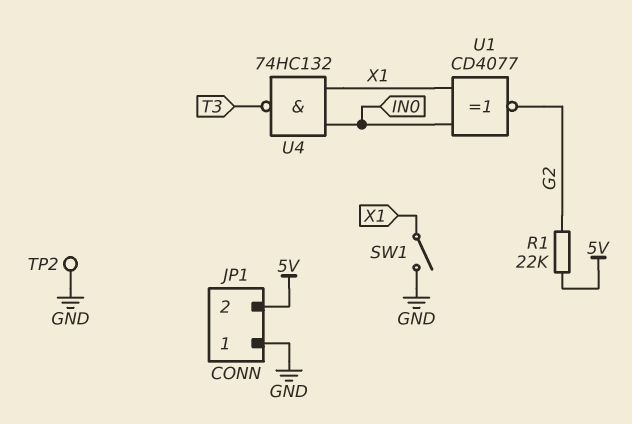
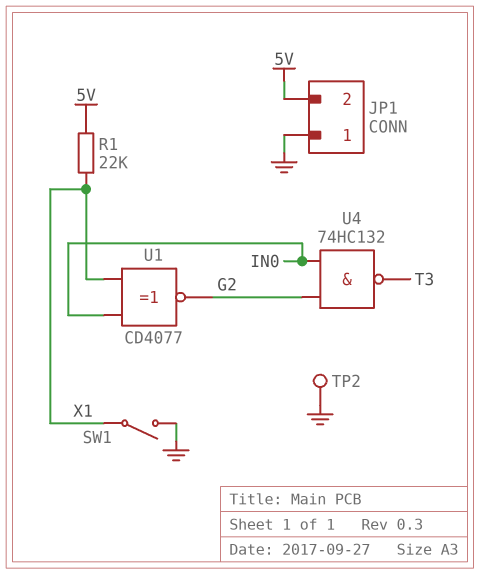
R1: 22k (5V, G2) -> 22k (5V, X1)
U4: NAND 74HC132 (in IN0, in X1, out T3) -> NAND 74HC132 (in G2, in IN0, out T3)

